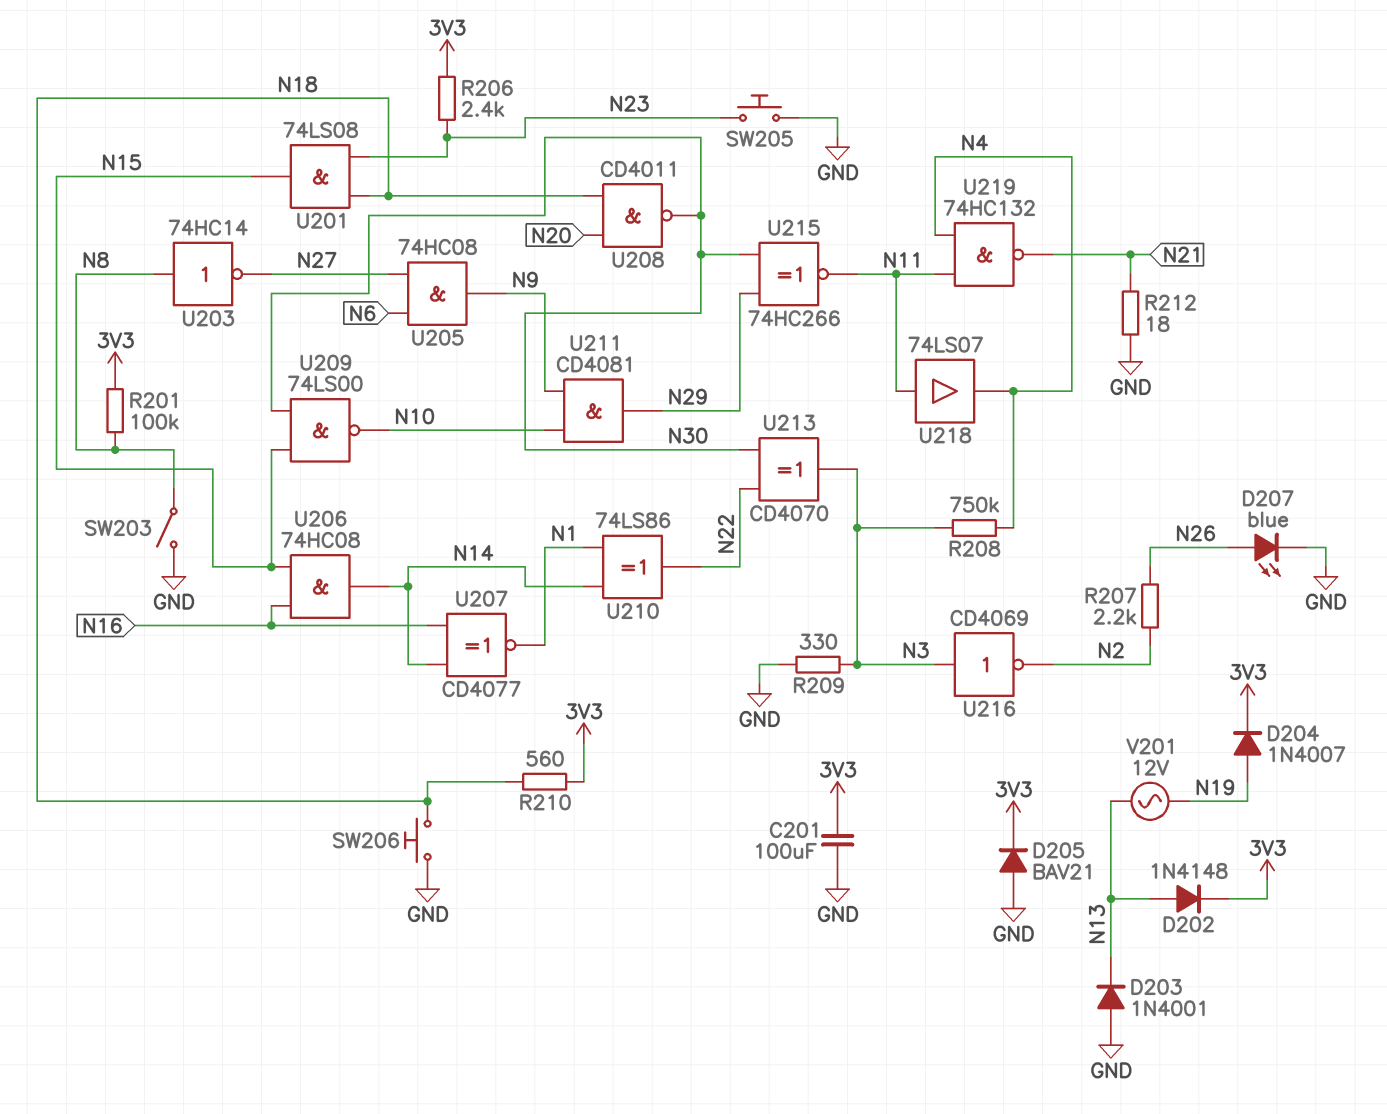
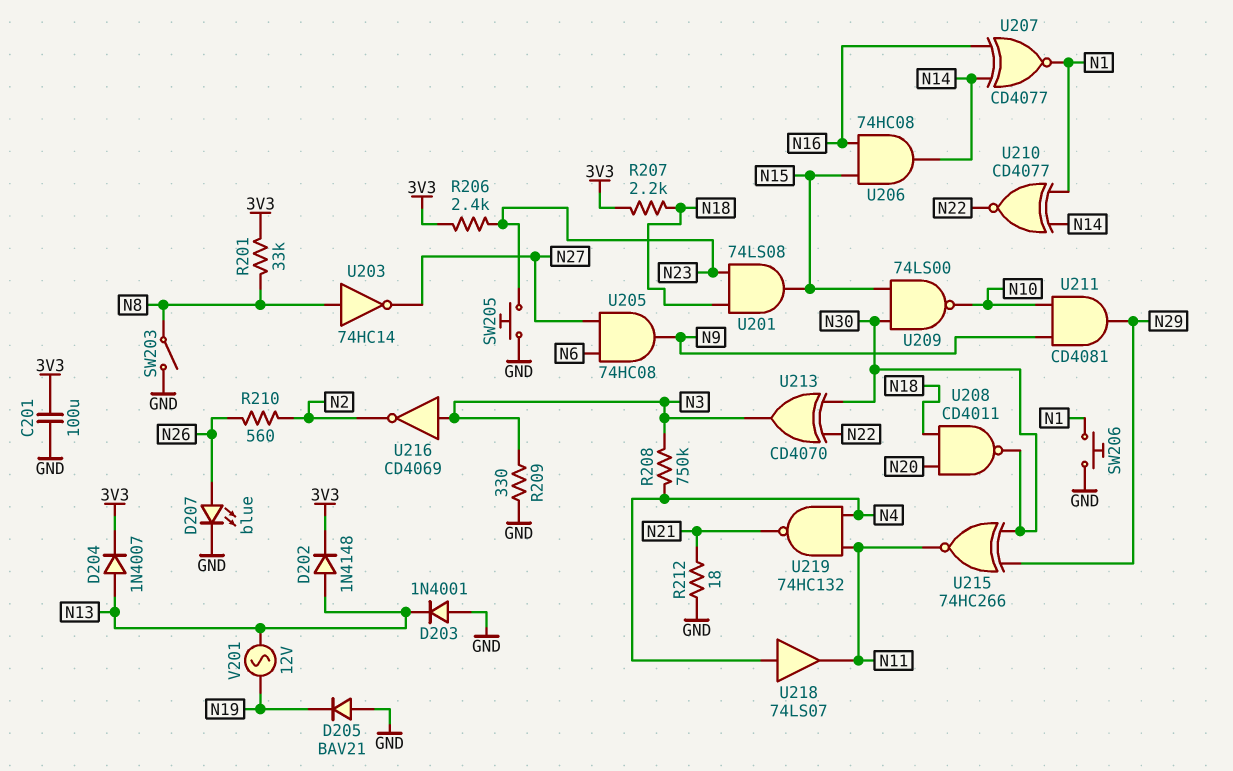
D204: diode 1N4007 (A N19, K 3V3) -> diode 1N4007 (A N13, K 3V3)
D205: diode BAV21 (A GND, K 3V3) -> diode BAV21 (A GND, K N19)
R201: 100k (3V3, N8) -> 33k (3V3, N8)
R207: 2.2k (N2, N26) -> 2.2k (3V3, N18)
R210: 560 (3V3, N18) -> 560 (N2, N26)
SW206: button (GND, N18) -> button (GND, N1)
U210: XOR 74LS86 (in N1, in N14, out N22) -> XNOR CD4077 (in N1, in N14, out N22)
U218: buffer 74LS07 (in N11, out N4) -> buffer 74LS07 (in N4, out N11)

